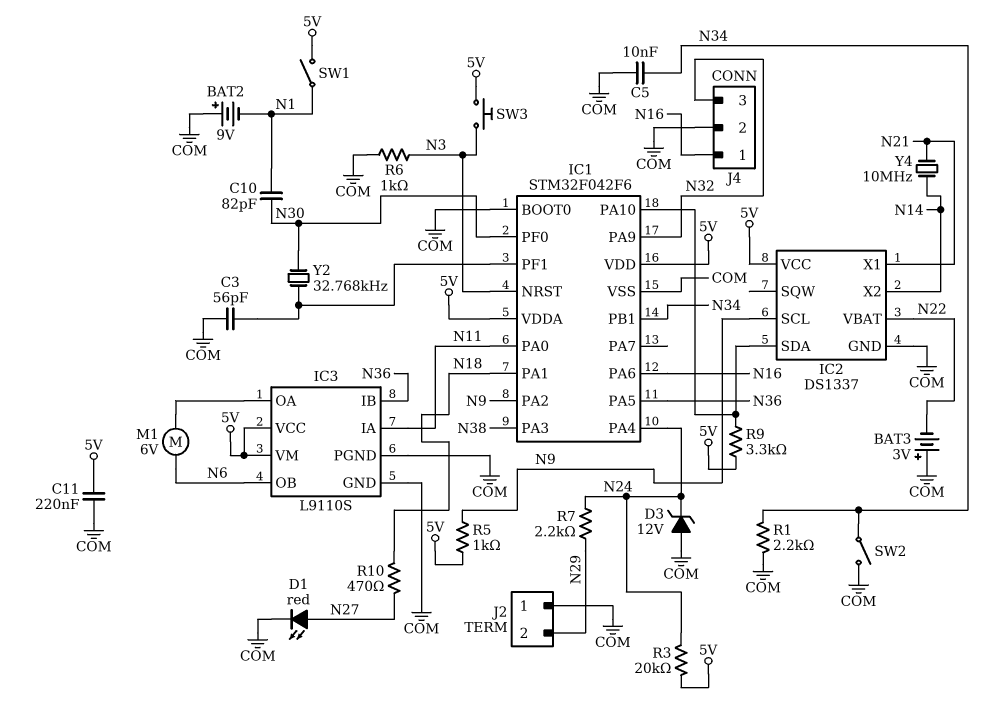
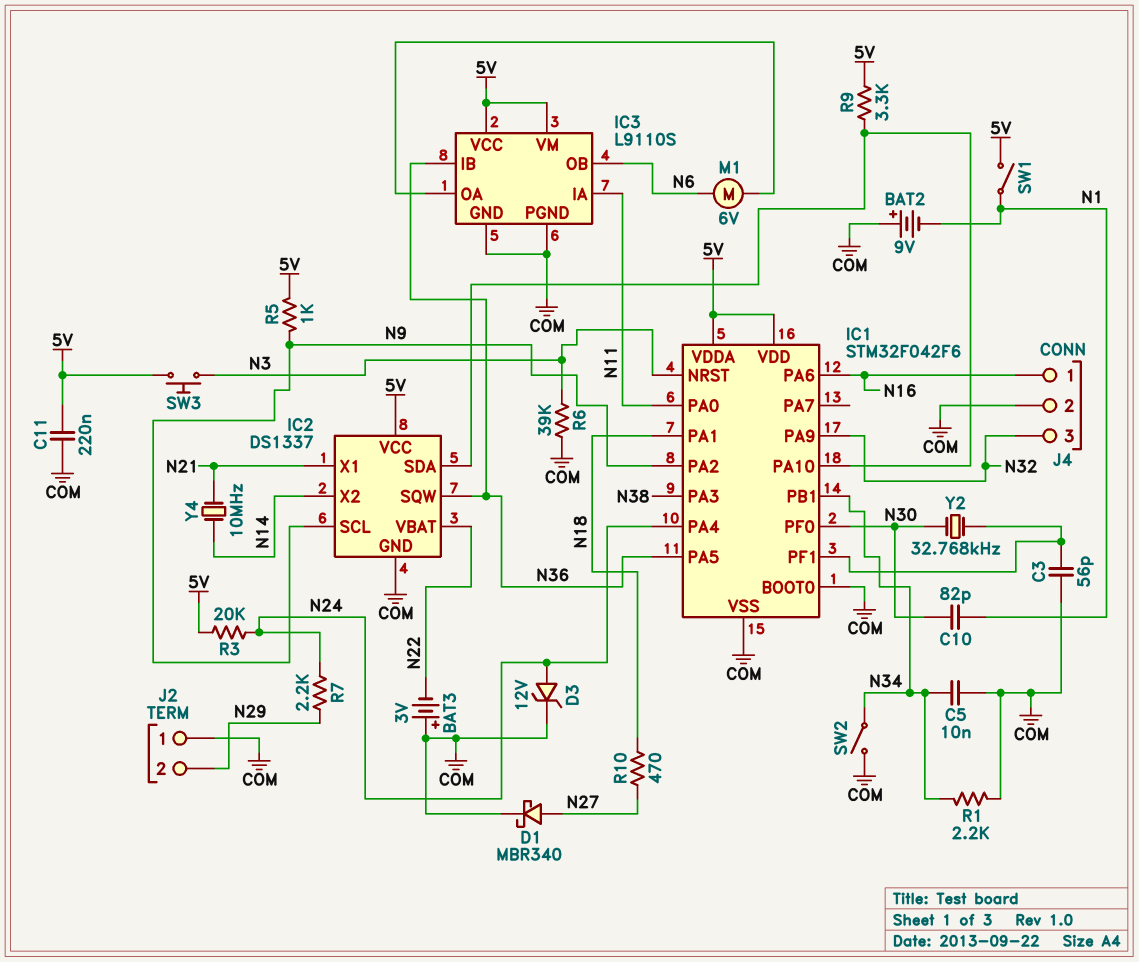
D1: LED red (A N27, K COM) -> schottky MBR340 (A N27, K COM)
D3: zener 12V (A COM, K N24) -> zener 12V (A N24, K COM)
IC2 pin SQW: none -> N36
R6: 1k (COM, N3) -> 39k (COM, N3)

